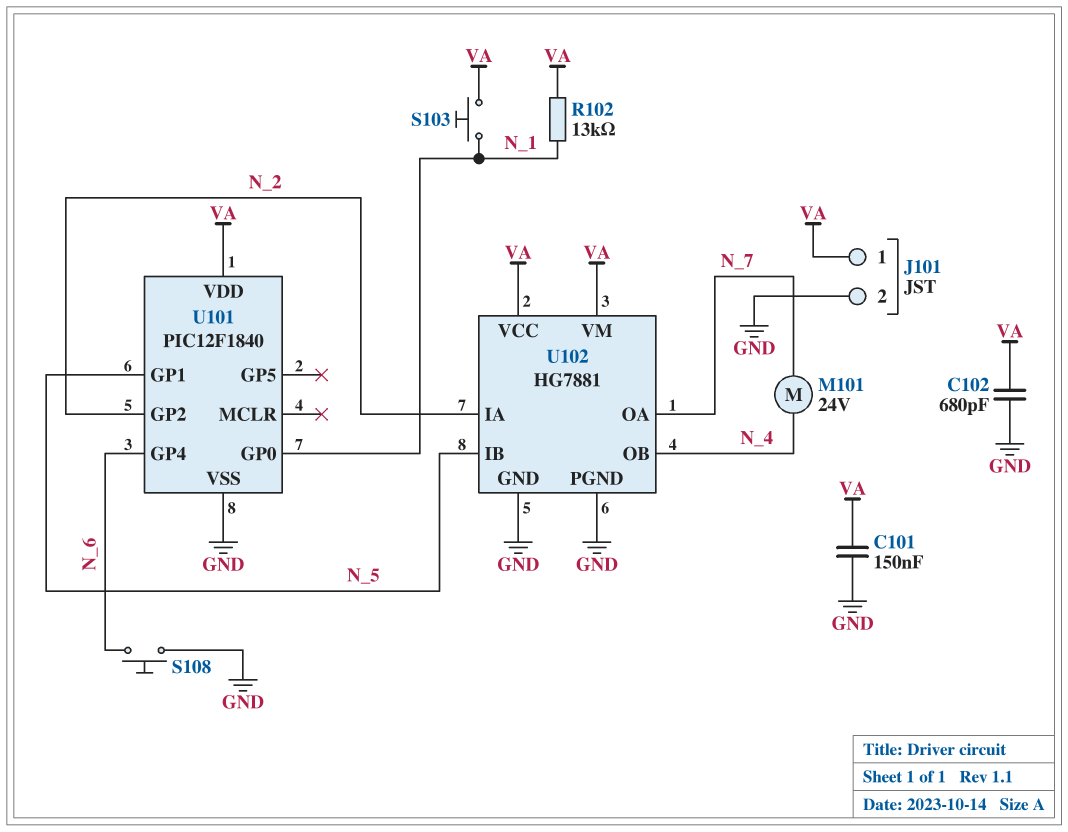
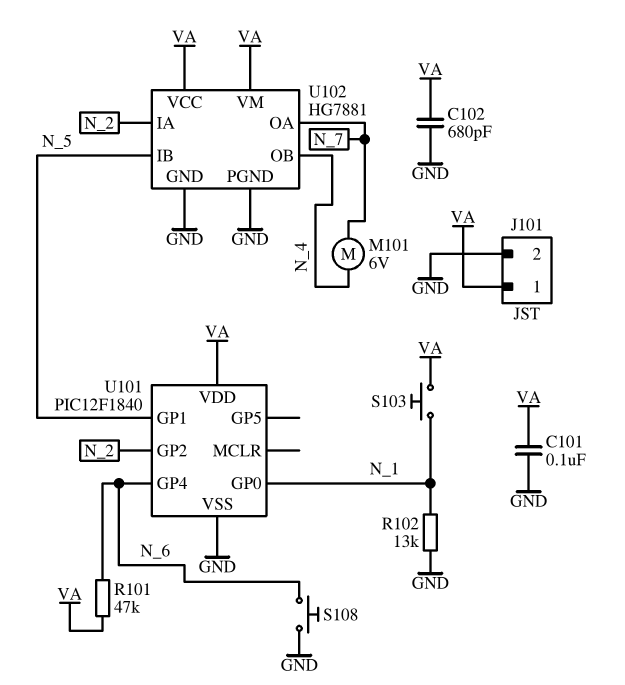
C101: 150nF (GND, VA) -> 100nF (GND, VA)
M101: motor 24V (N_4, N_7) -> motor 6V (N_4, N_7)
R101: none -> 47k (N_6, VA)
R102: 13k (N_1, VA) -> 13k (GND, N_1)

